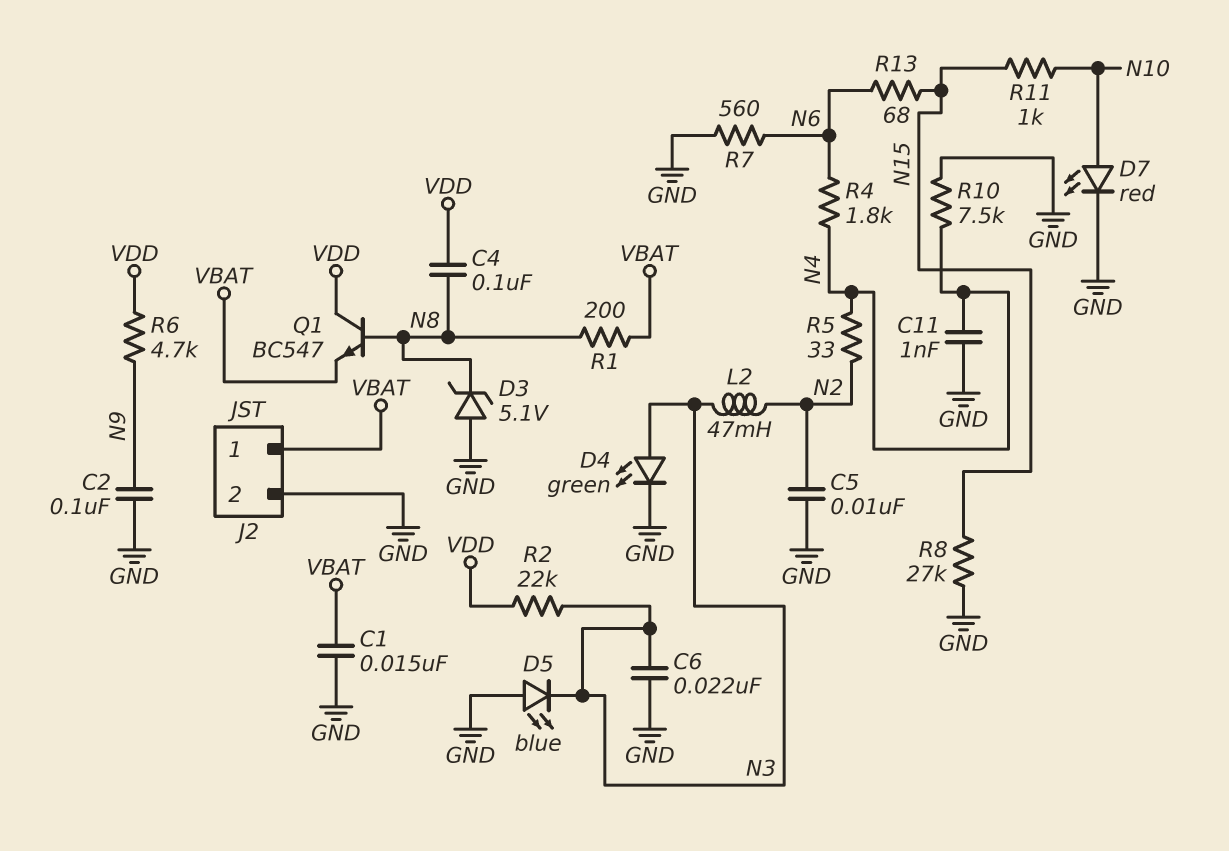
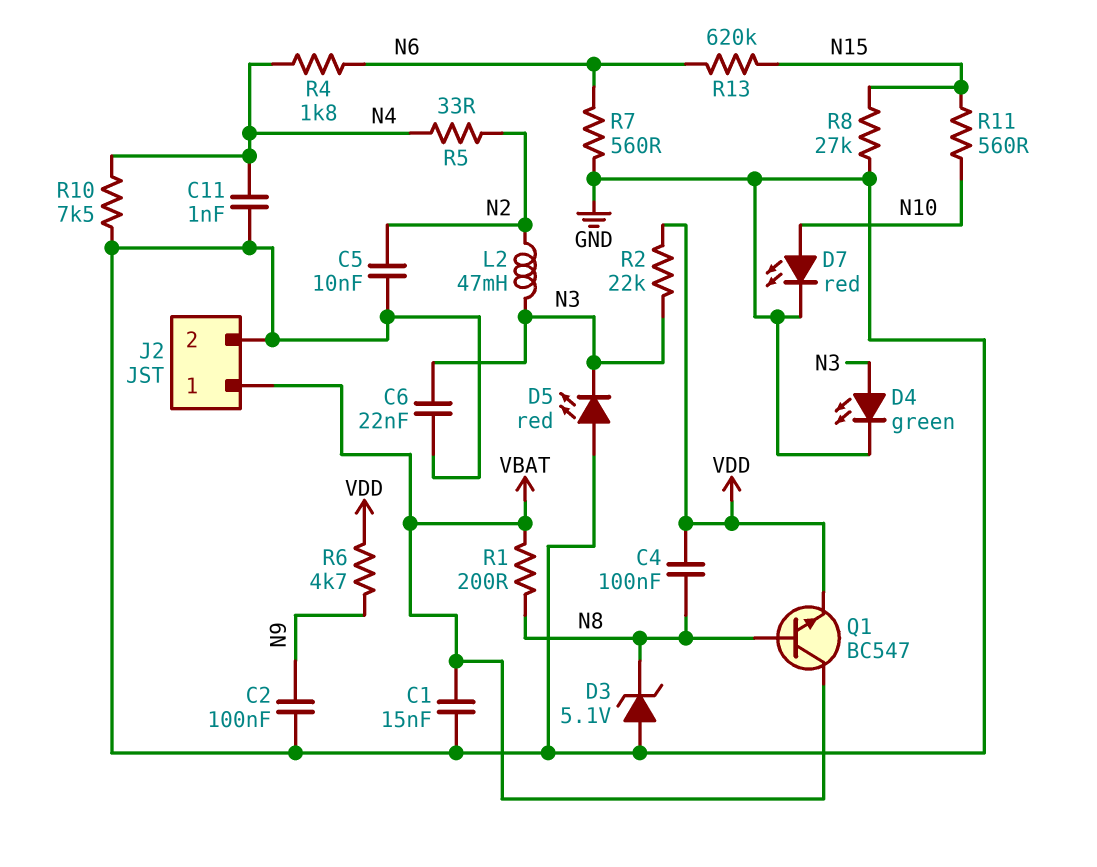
D5: LED blue (A GND, K N3) -> LED red (A GND, K N3)
Q1: NPN BC547 (B N8, C VDD, E VBAT) -> NPN BC547 (B N8, C VBAT, E VDD)
R11: 1k (N10, N15) -> 560 (N10, N15)
R13: 68 (N6, N15) -> 620k (N6, N15)

